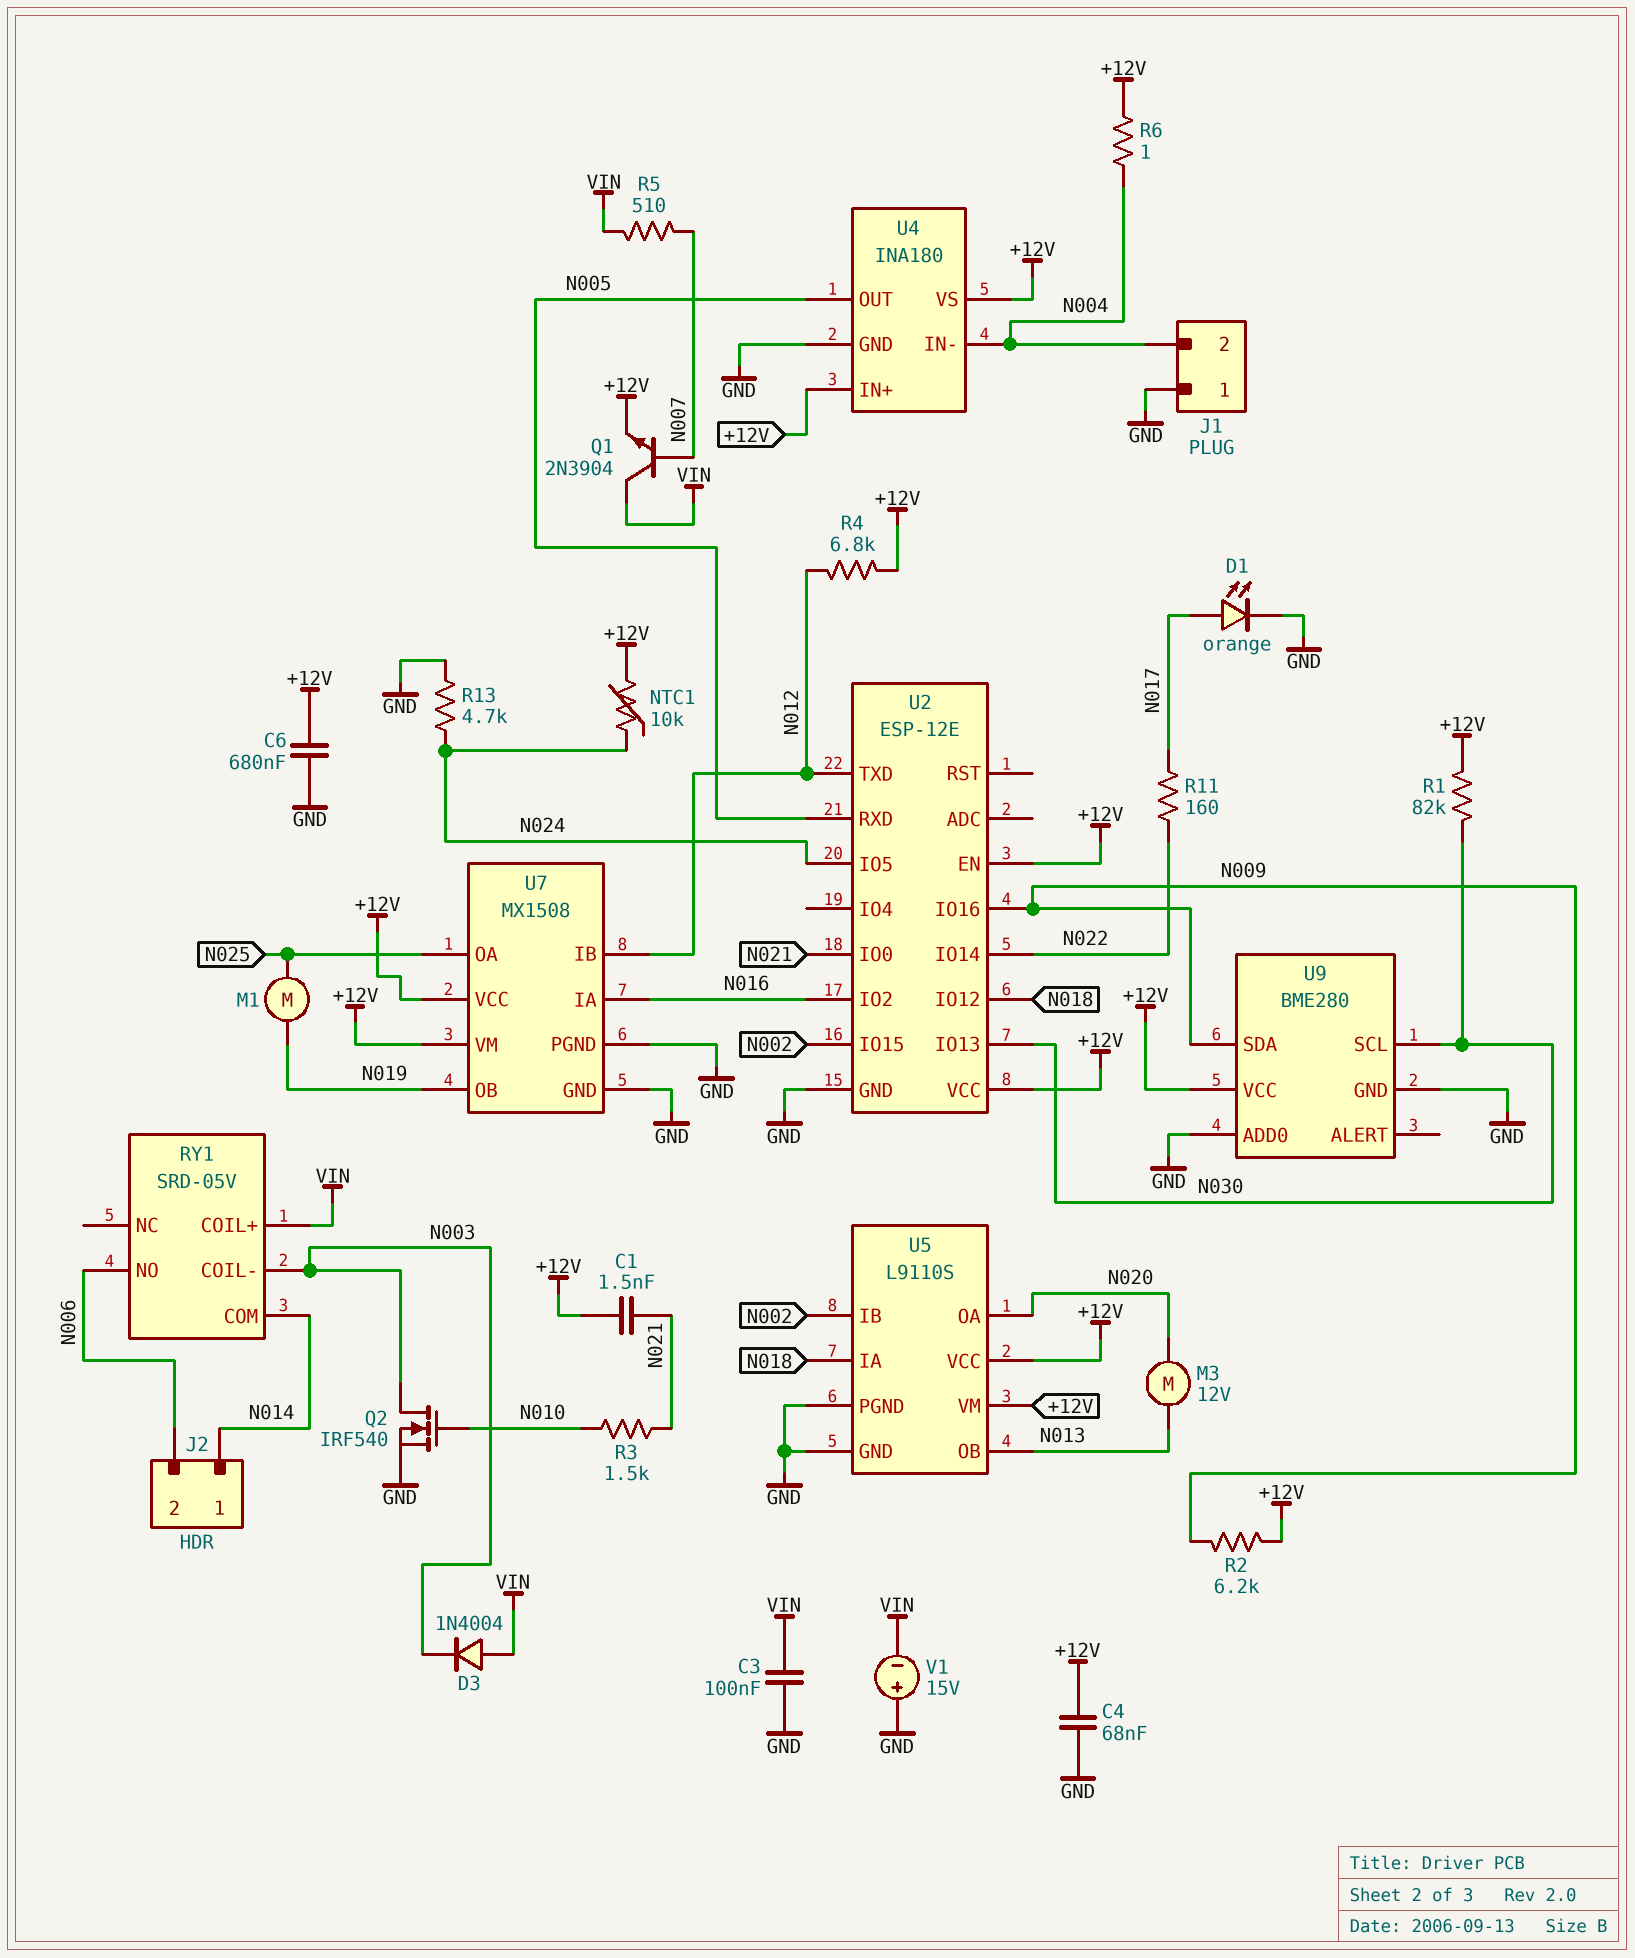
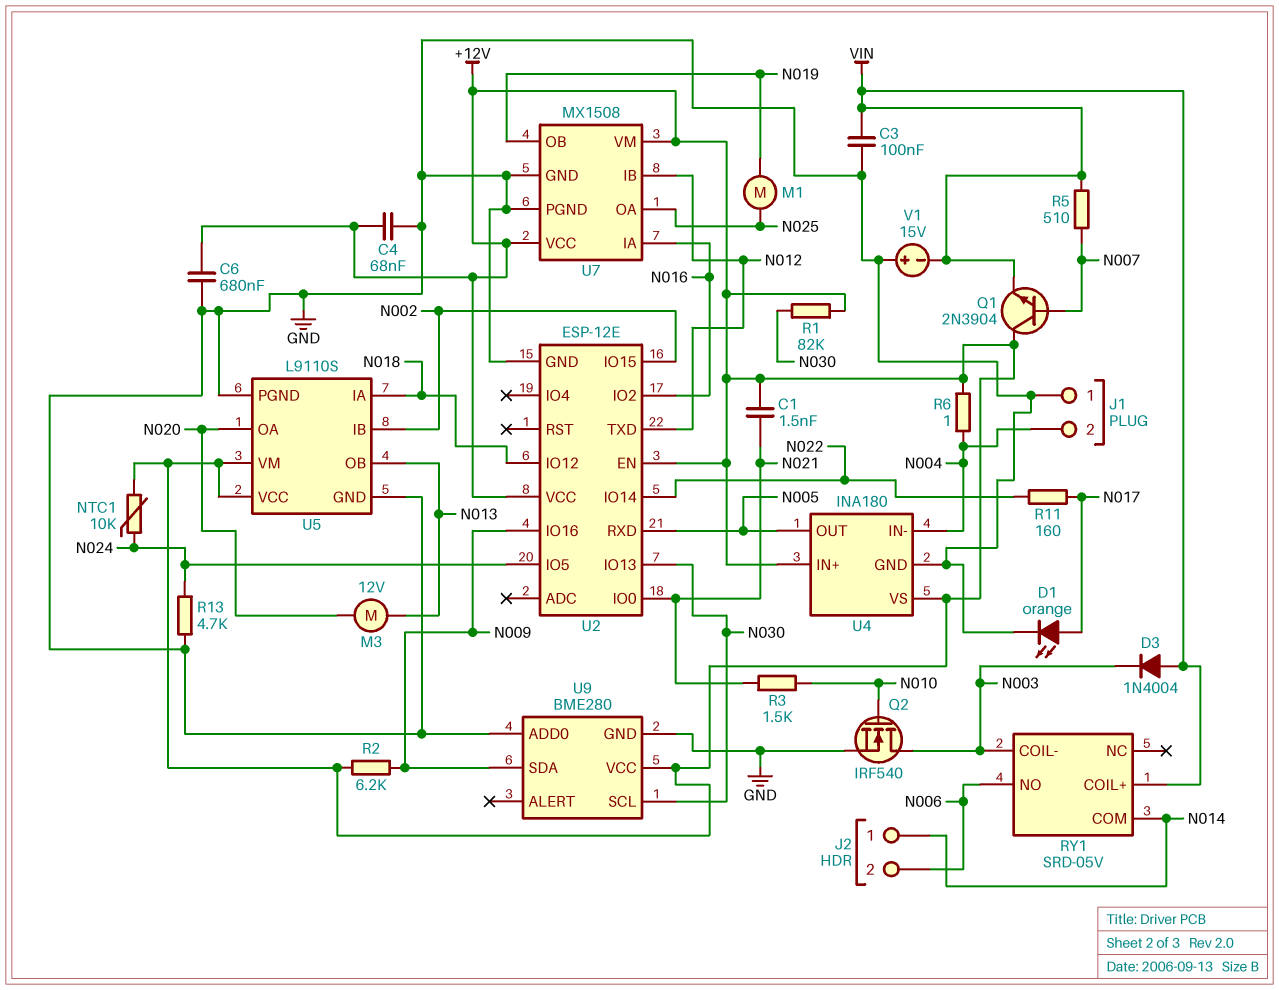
Q1: NPN 2N3904 (B N007, C VIN, E +12V) -> NPN 2N3904 (B N007, C +12V, E VIN)
R4: 6.8k (+12V, N012) -> none

